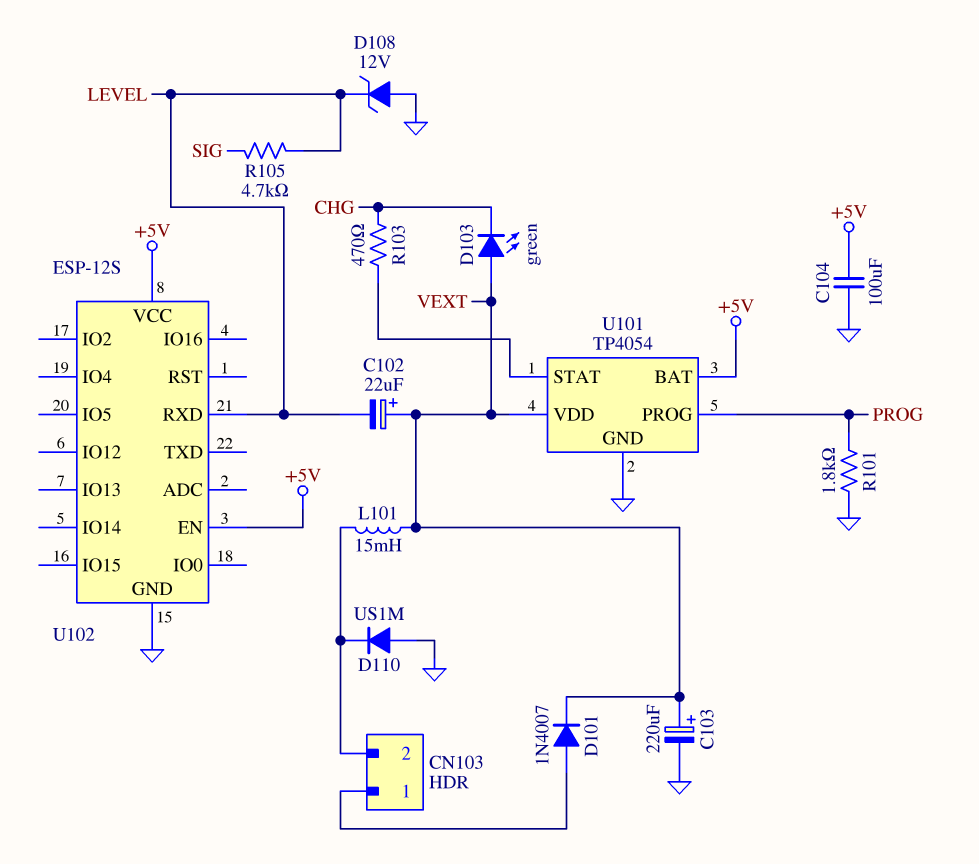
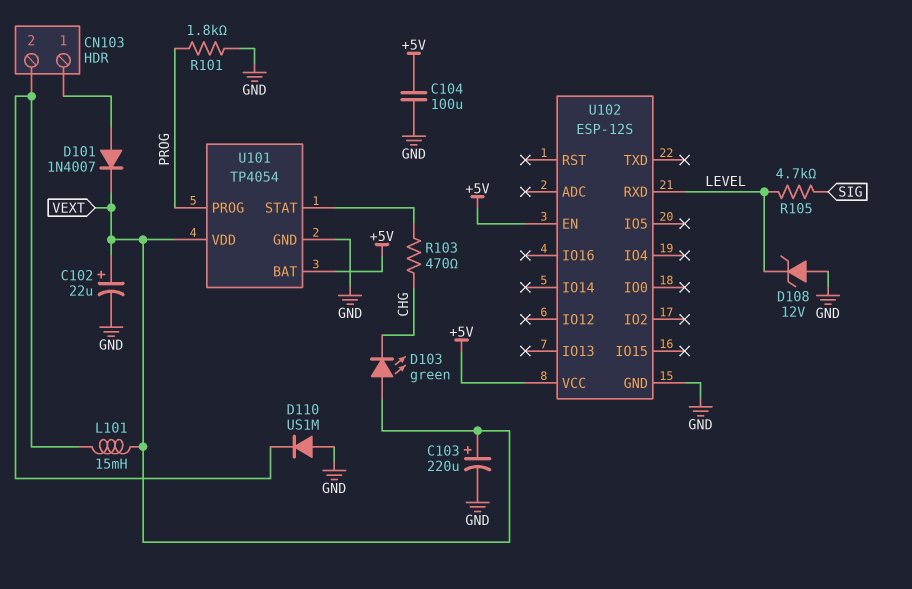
C102: 22uF (plus VEXT, minus LEVEL) -> 22uF (plus VEXT, minus GND)

